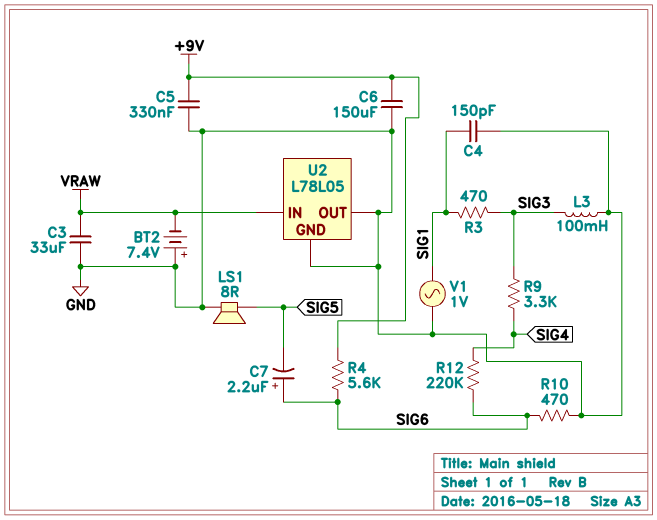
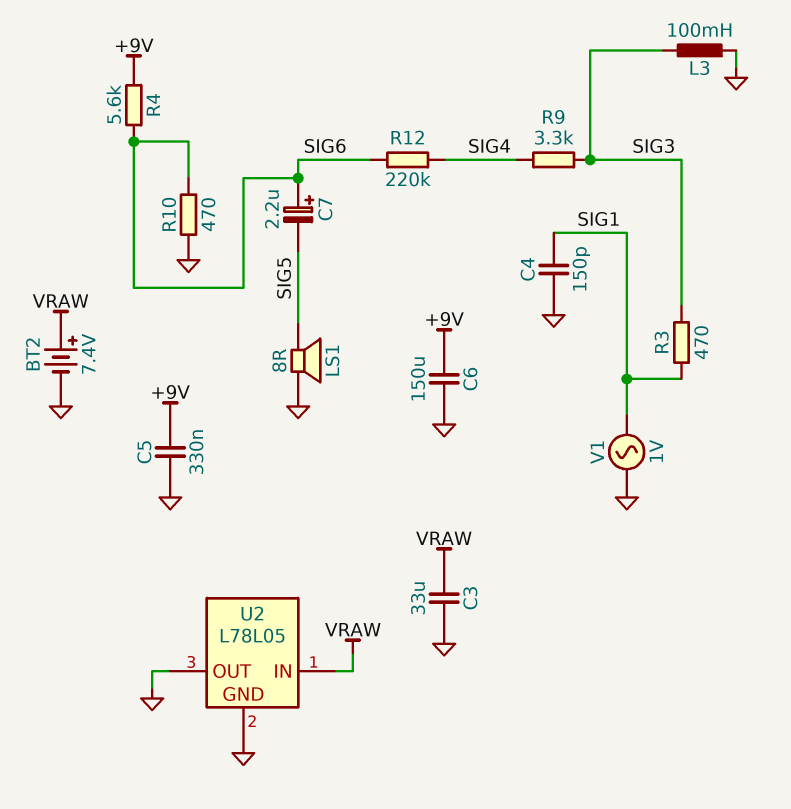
BT2: 7.4V (plus GND, minus VRAW) -> 7.4V (plus VRAW, minus GND)

